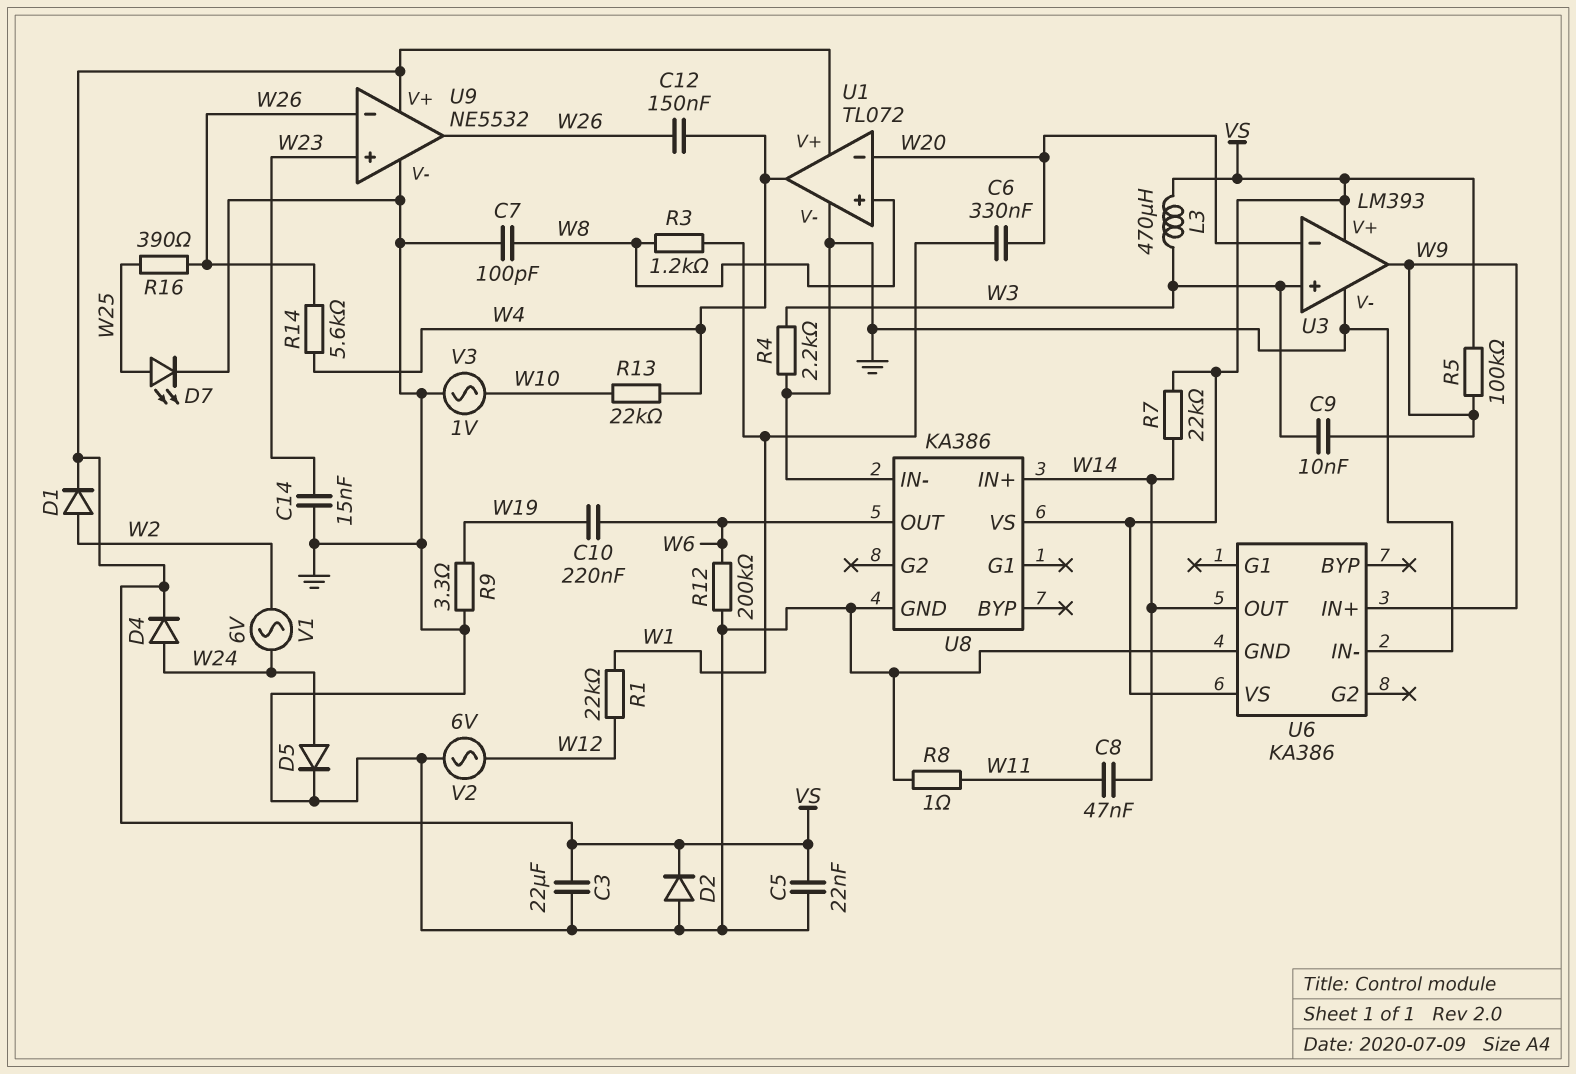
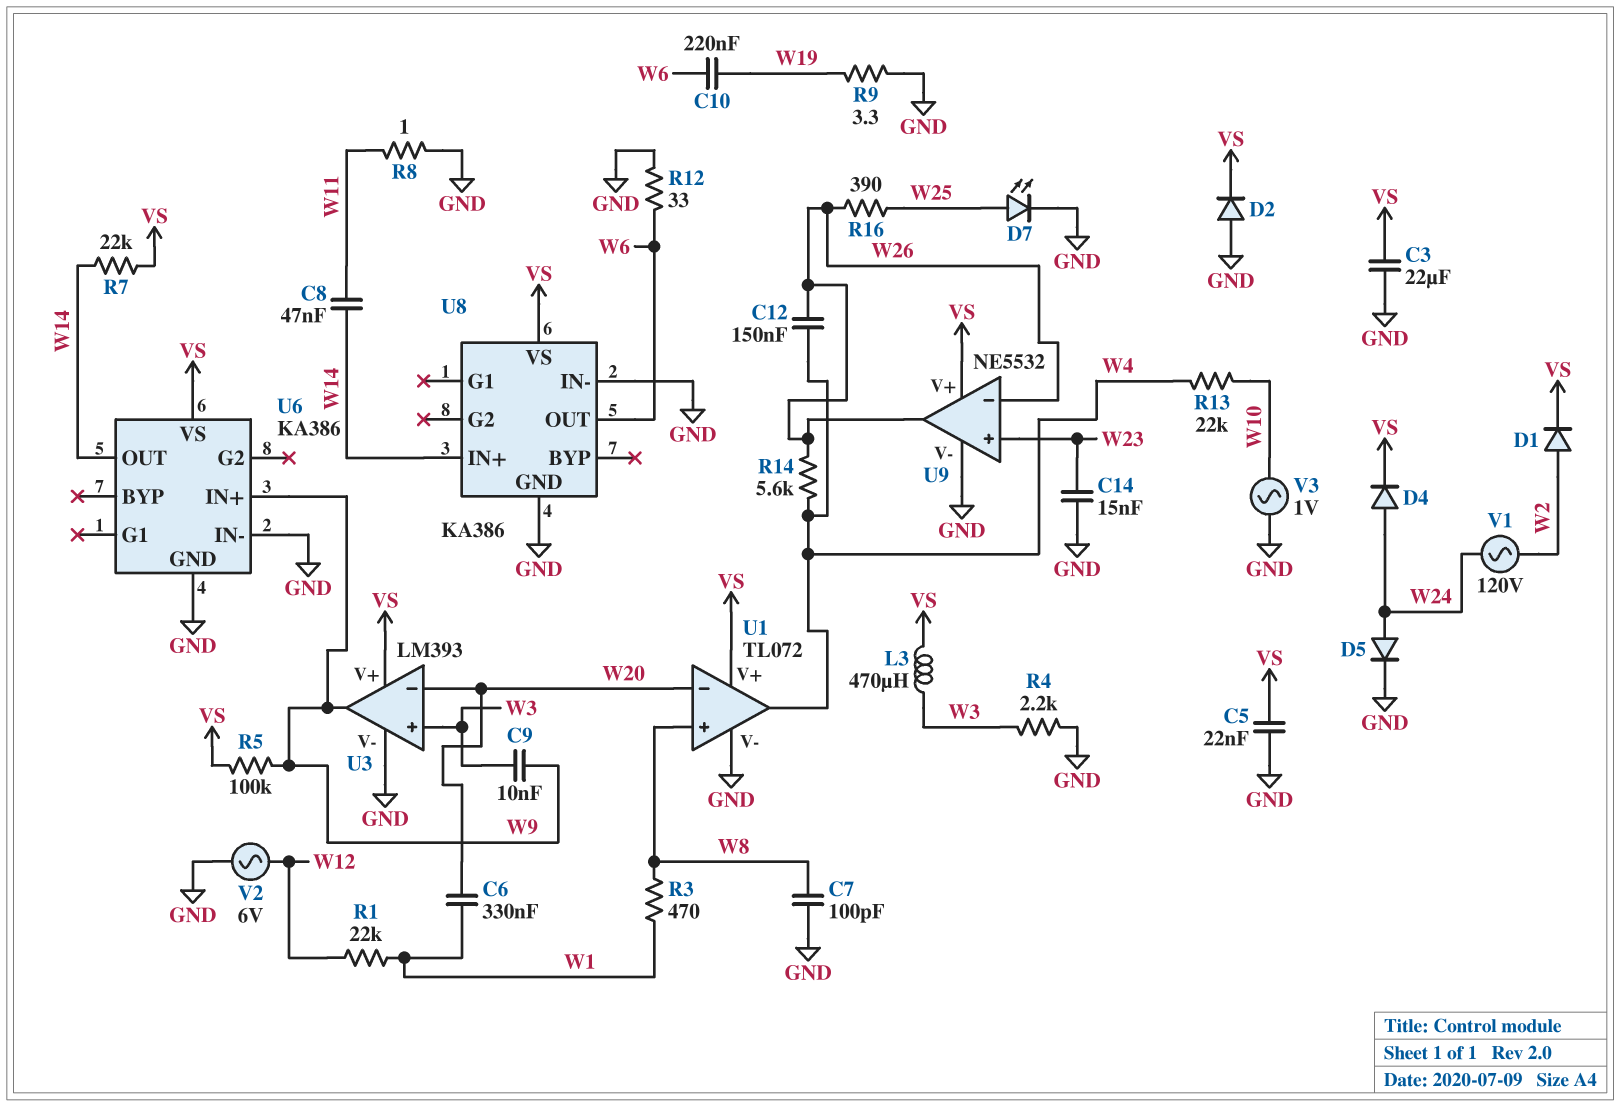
R3: 1.2k (W1, W8) -> 470 (W1, W8)
R12: 200k (GND, W6) -> 33 (GND, W6)
V1: AC 6V (W2, W24) -> AC 120V (W2, W24)

